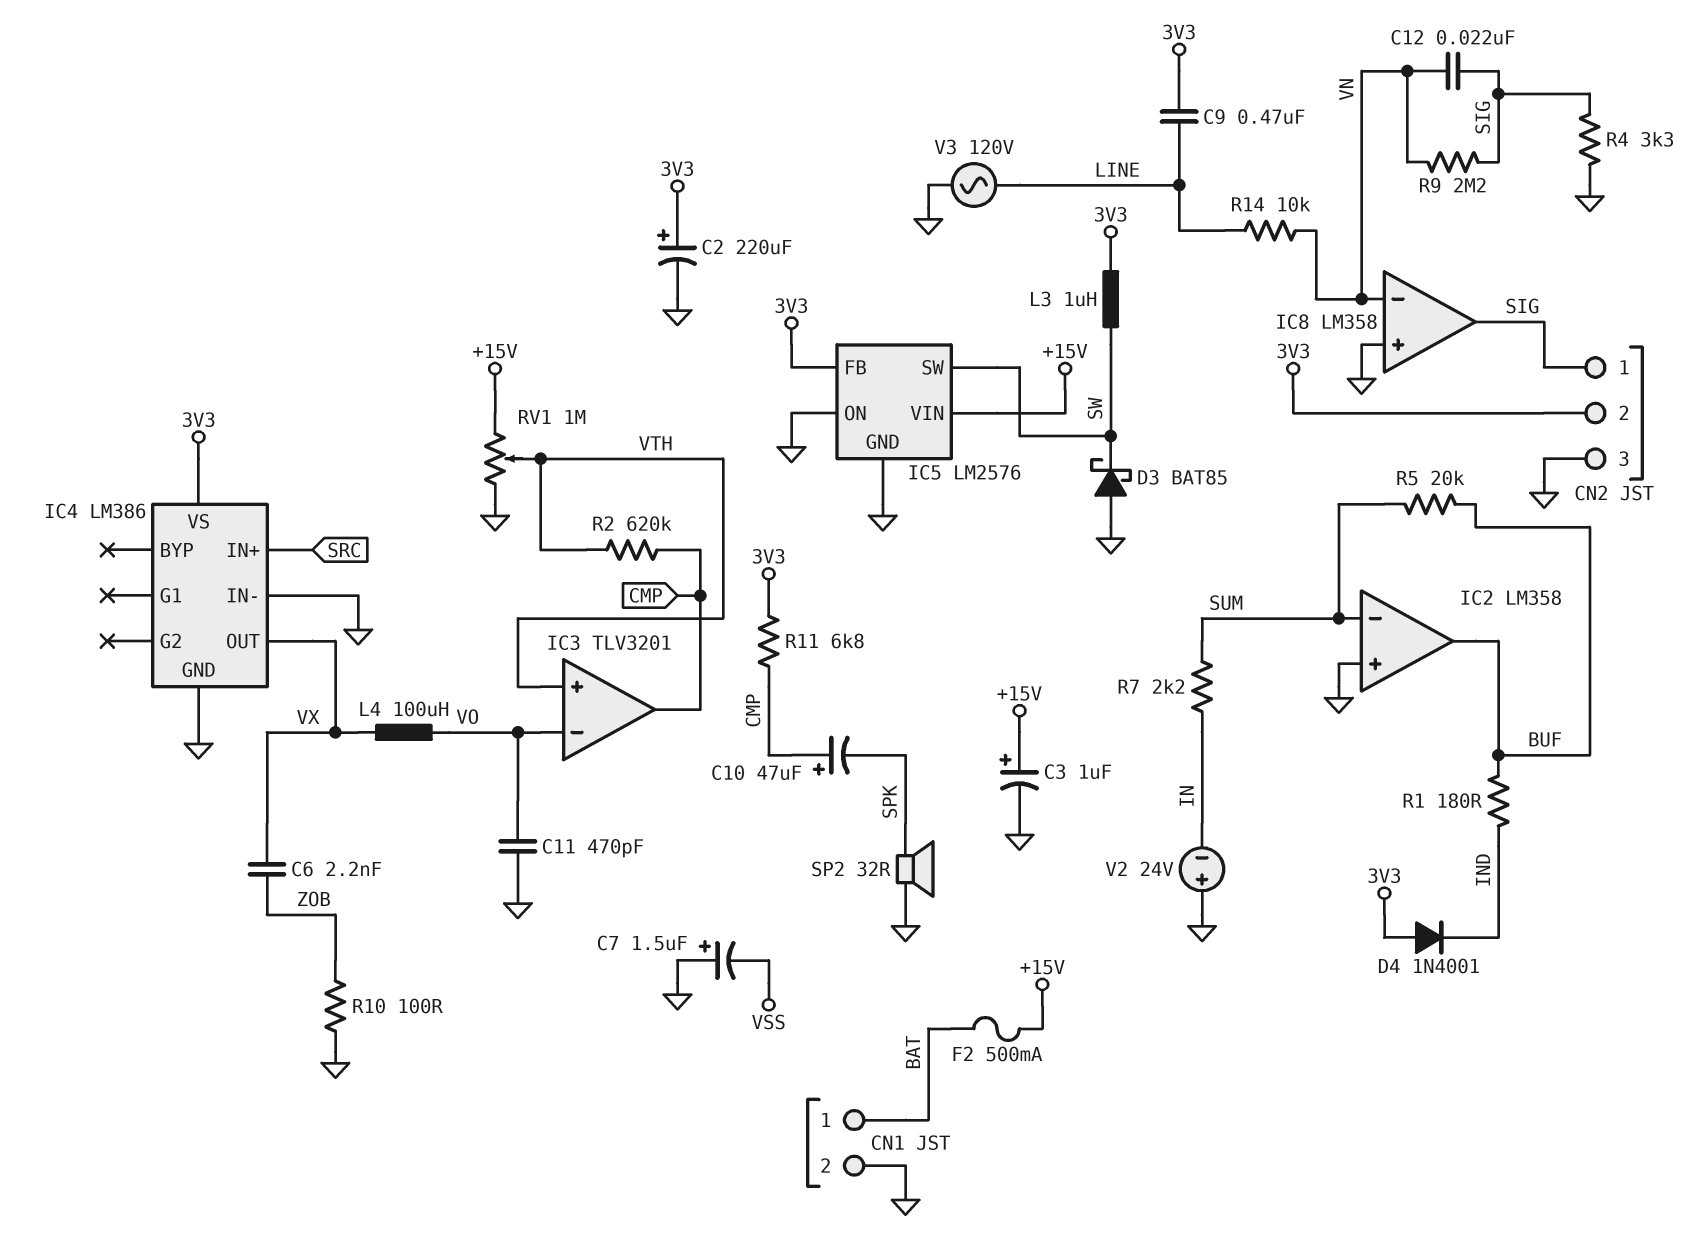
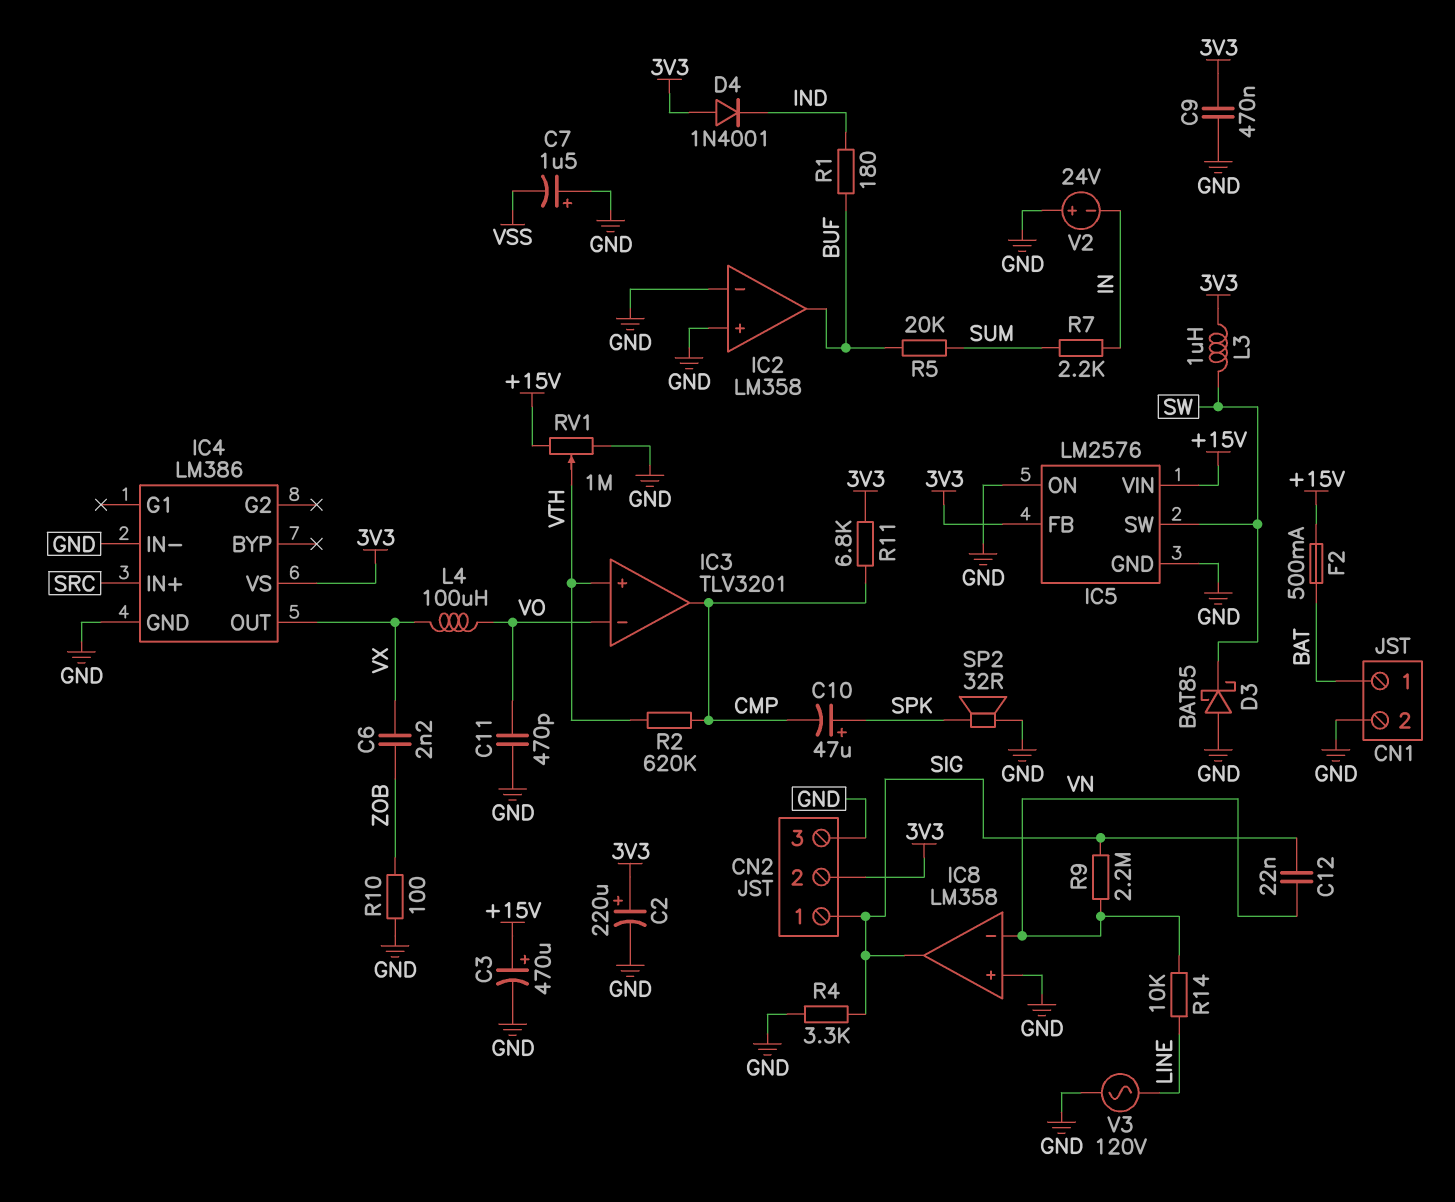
C3: 1uF (plus +15V, minus GND) -> 470uF (plus +15V, minus GND)
C9: 470nF (3V3, LINE) -> 470nF (3V3, GND)
C10: 47uF (plus CMP, minus SPK) -> 47uF (plus SPK, minus CMP)
IC2 pin in-: SUM -> GND

